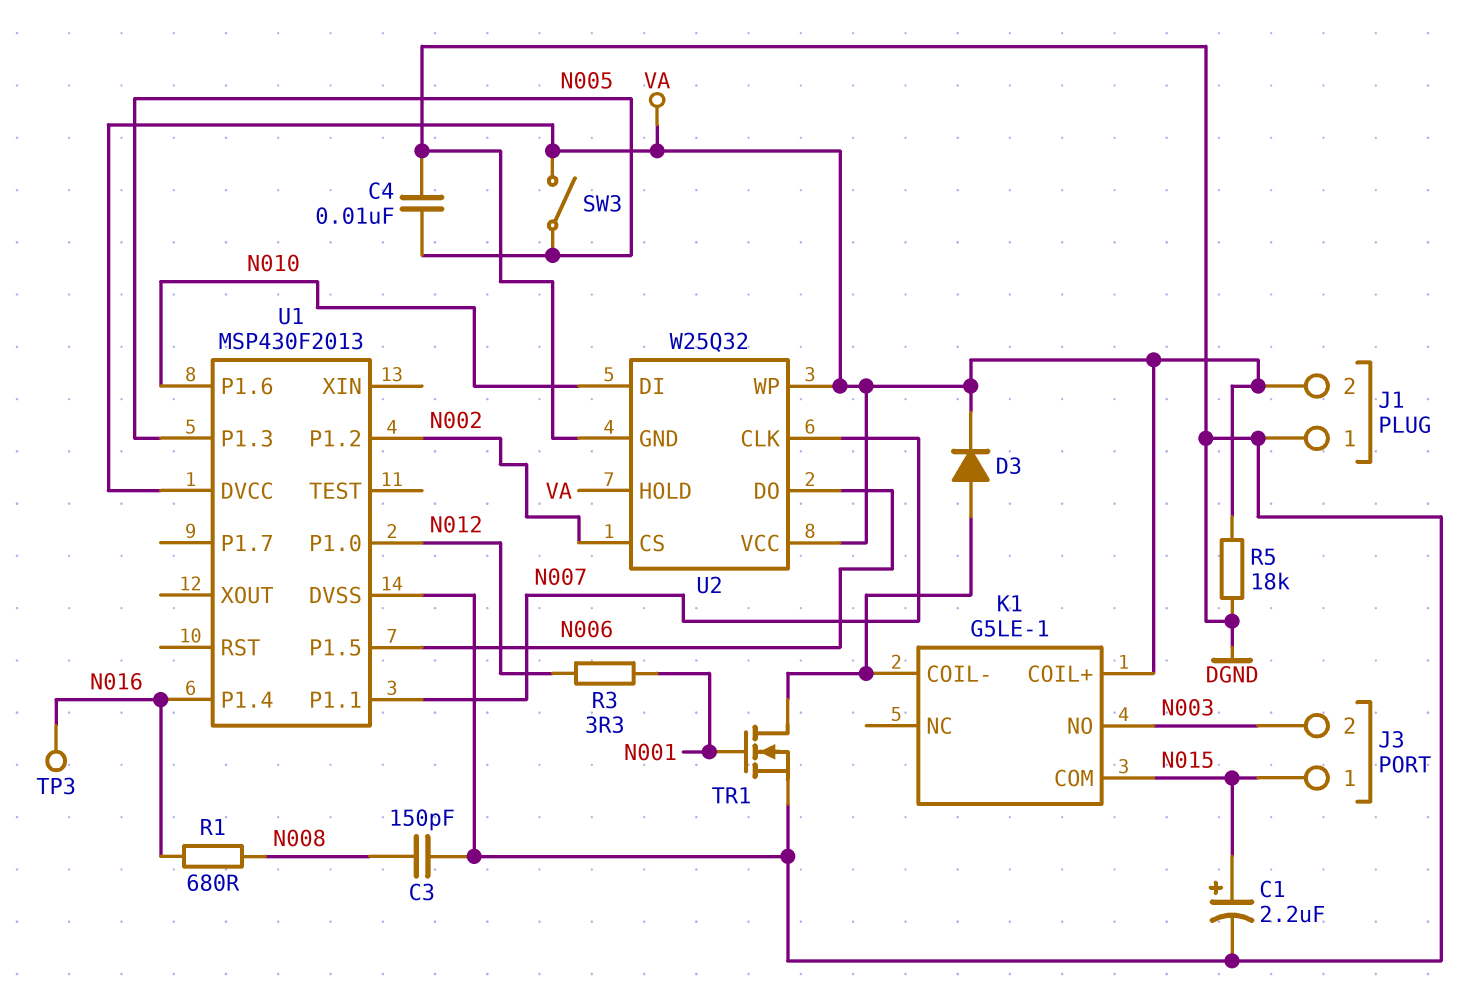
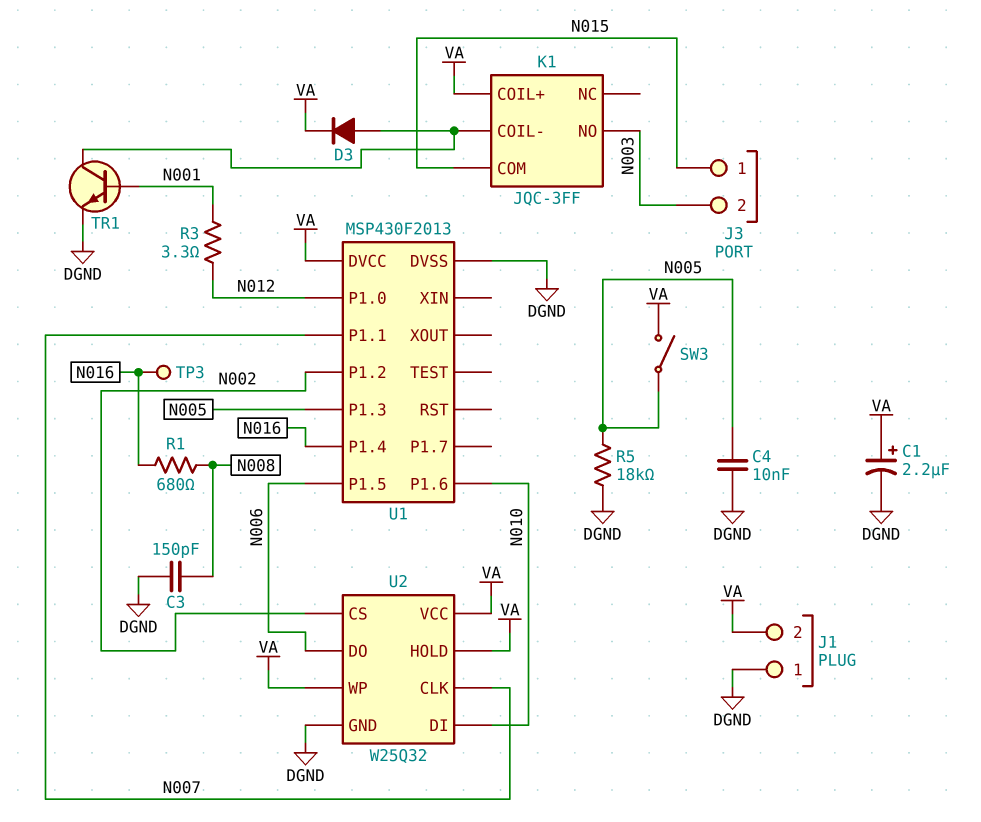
C1: 2.2uF (plus N015, minus DGND) -> 2.2uF (plus VA, minus DGND)
K1: G5LE-1 -> JQC-3FF
R5: 18k (DGND, VA) -> 18k (DGND, N005)
TR1: NMOS (G N001, D K1/COIL-, S DGND) -> NPN (B N001, C K1/COIL-, E DGND)

